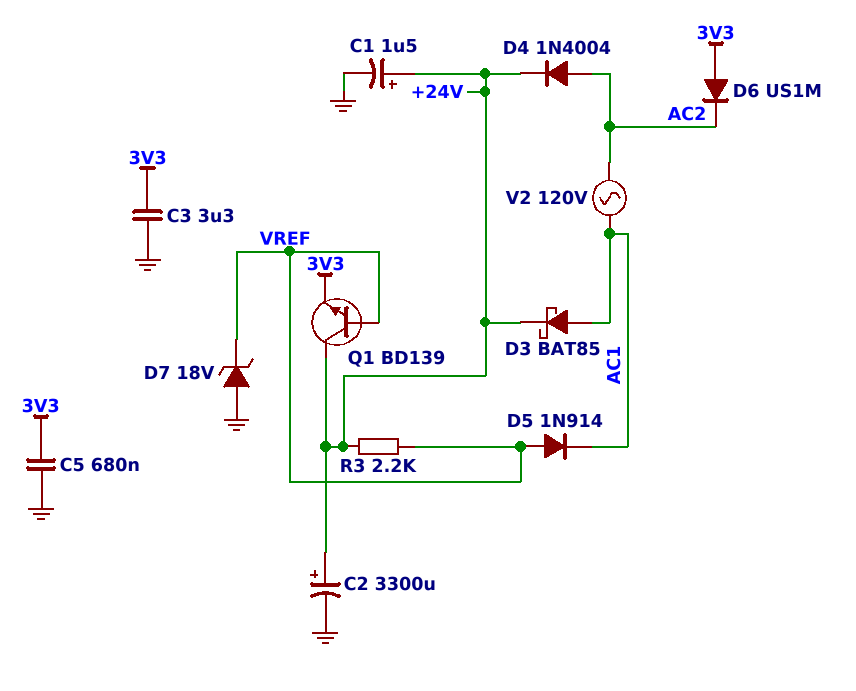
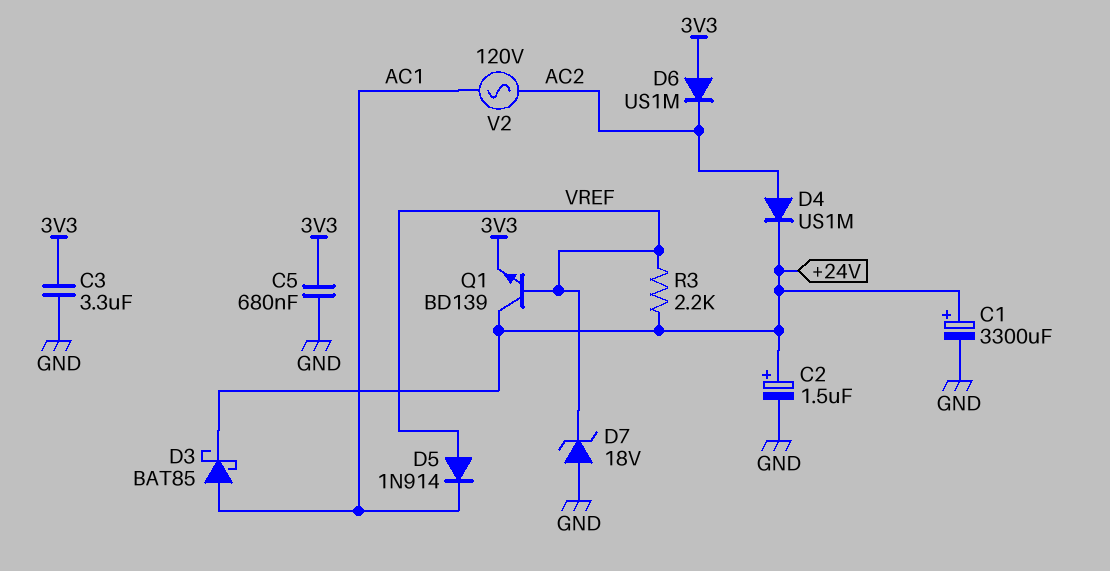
C1: 1.5uF (plus +24V, minus GND) -> 3300uF (plus +24V, minus GND)
C2: 3300uF (plus +24V, minus GND) -> 1.5uF (plus +24V, minus GND)
D4: diode 1N4004 (A AC2, K +24V) -> diode US1M (A AC2, K +24V)

